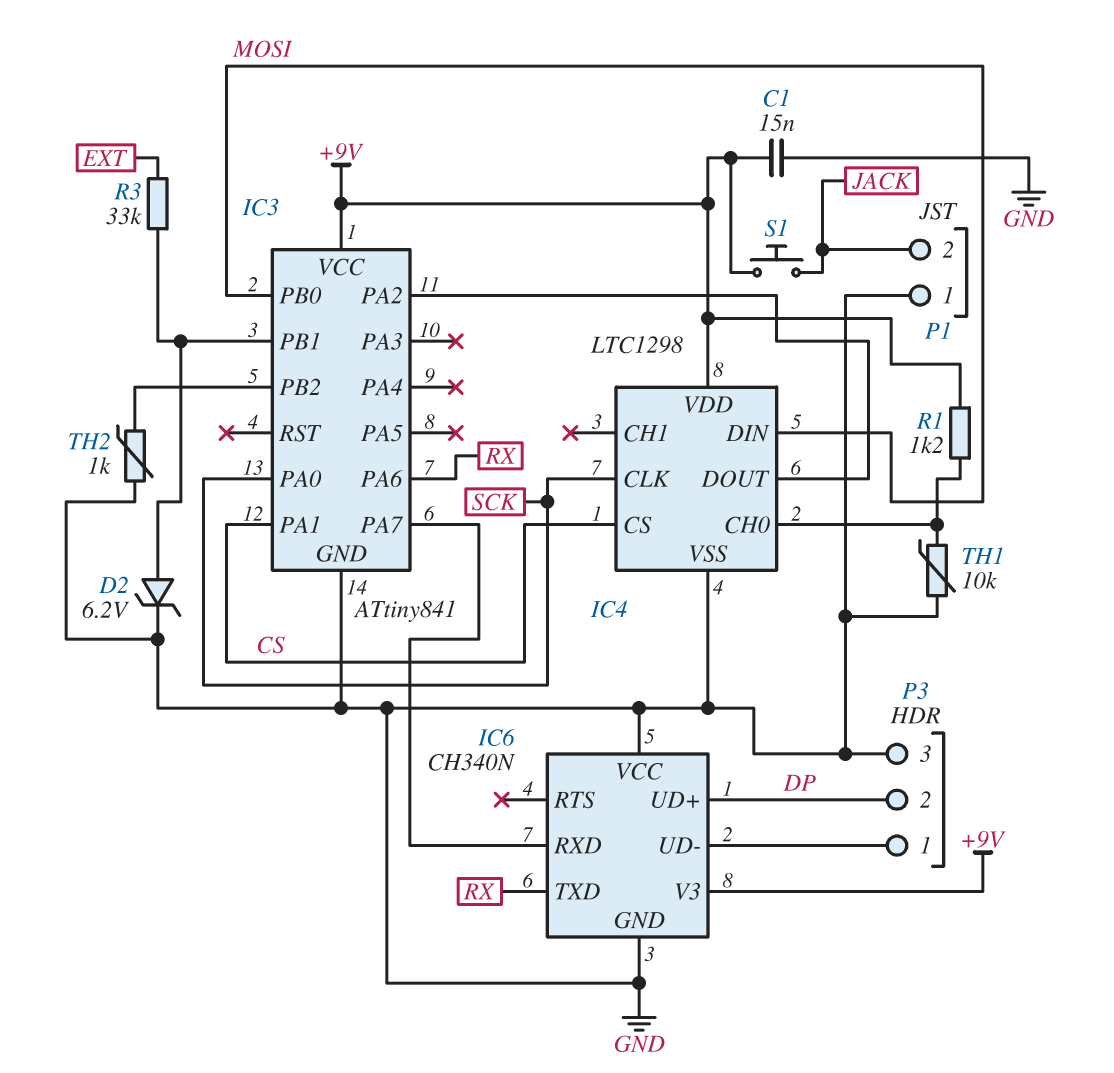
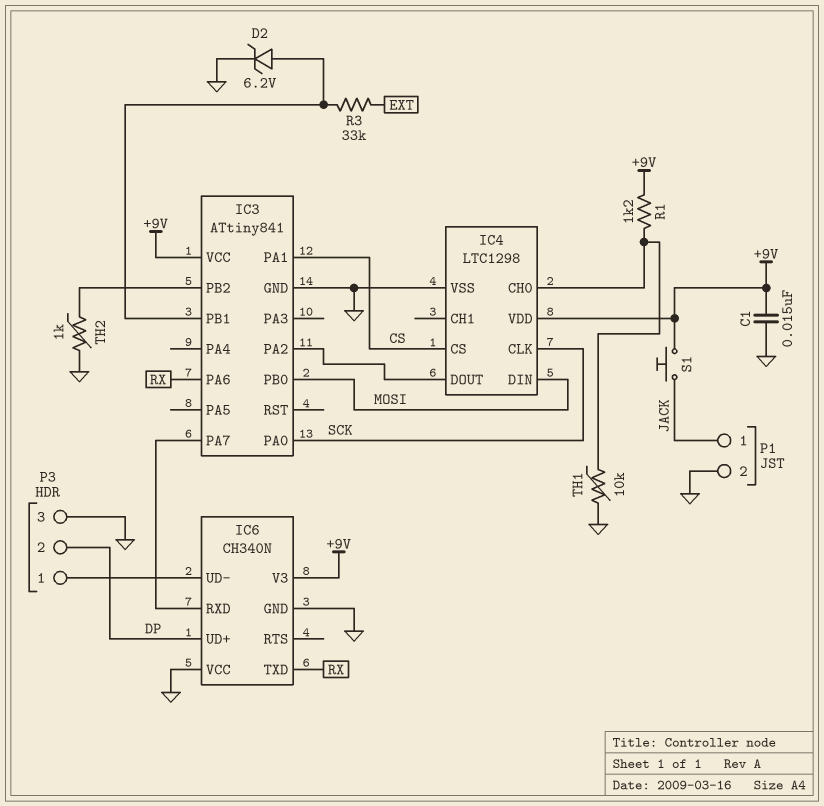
P1 pin 1: GND -> JACK
P1 pin 2: JACK -> GND

